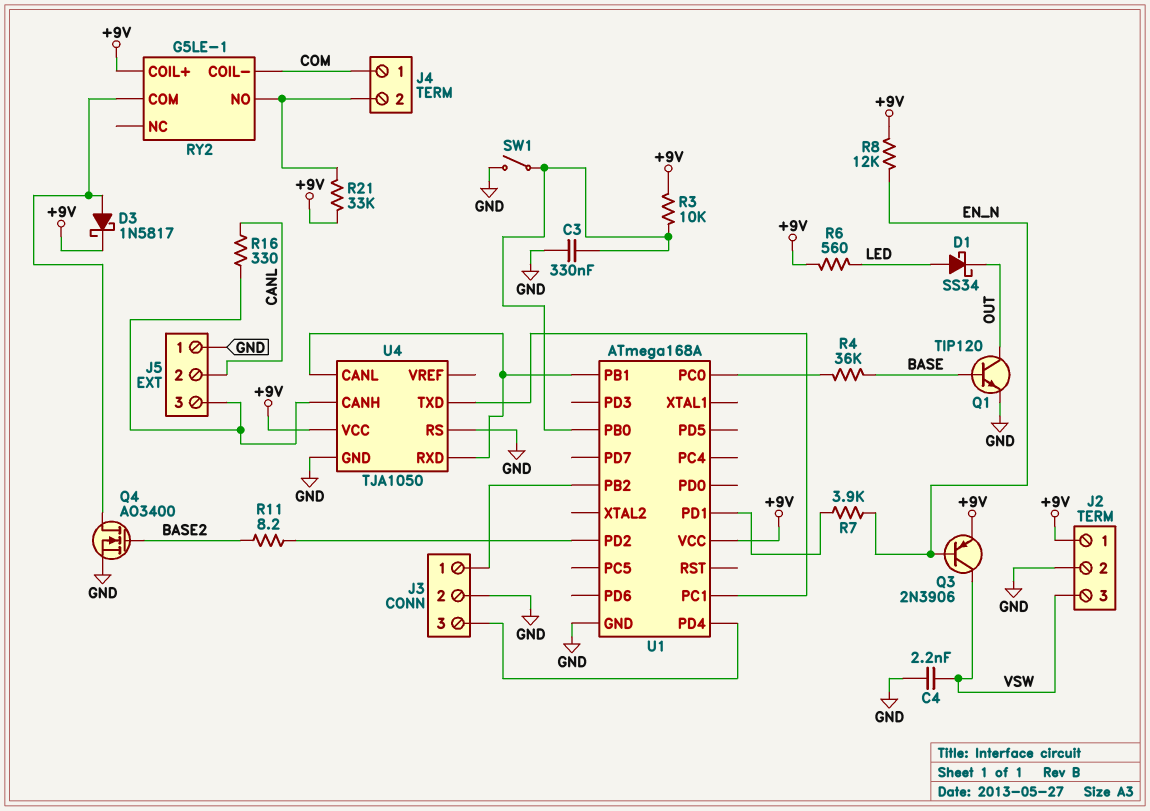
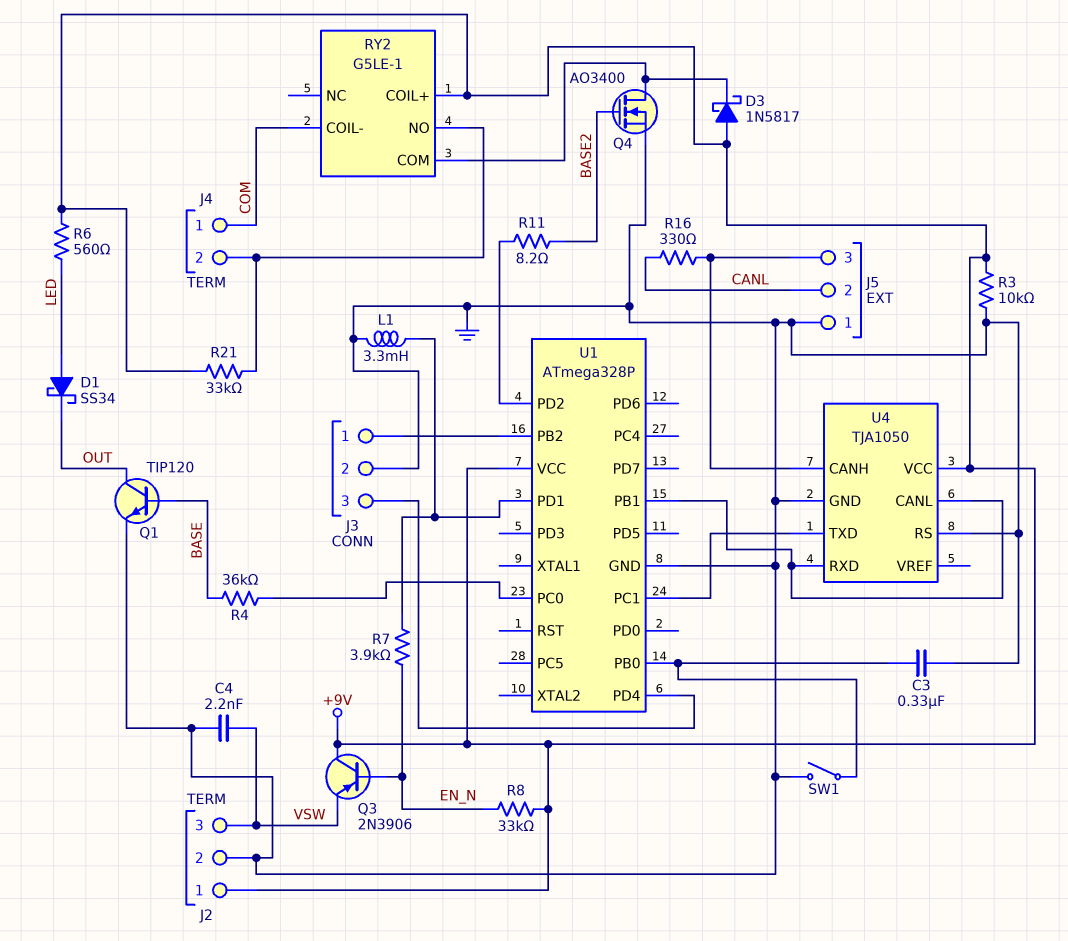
D3: schottky 1N5817 (A RY2/COM, K +9V) -> schottky 1N5817 (A +9V, K RY2/COM)
L1: none -> 3.3mH (GND, U1/PD1)
Q3: PNP 2N3906 (B EN_N, C VSW, E +9V) -> PNP 2N3906 (B EN_N, C +9V, E VSW)
R3: 10k (+9V, U1/PB0) -> 10k (+9V, GND)
R8: 12k (+9V, EN_N) -> 33k (+9V, EN_N)
U1: ATmega168A -> ATmega328P

